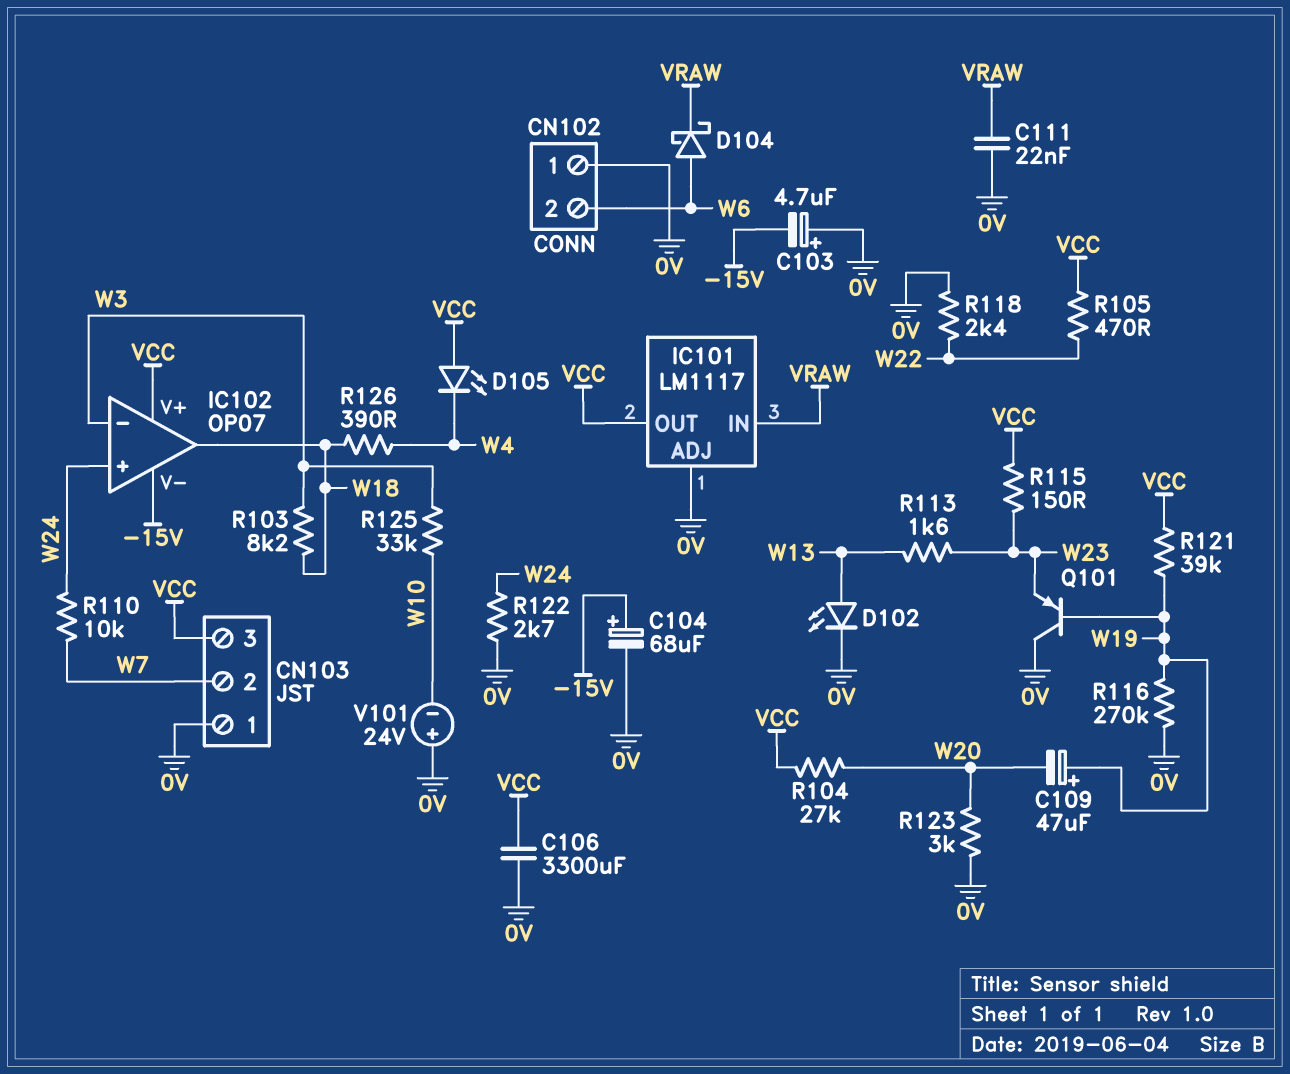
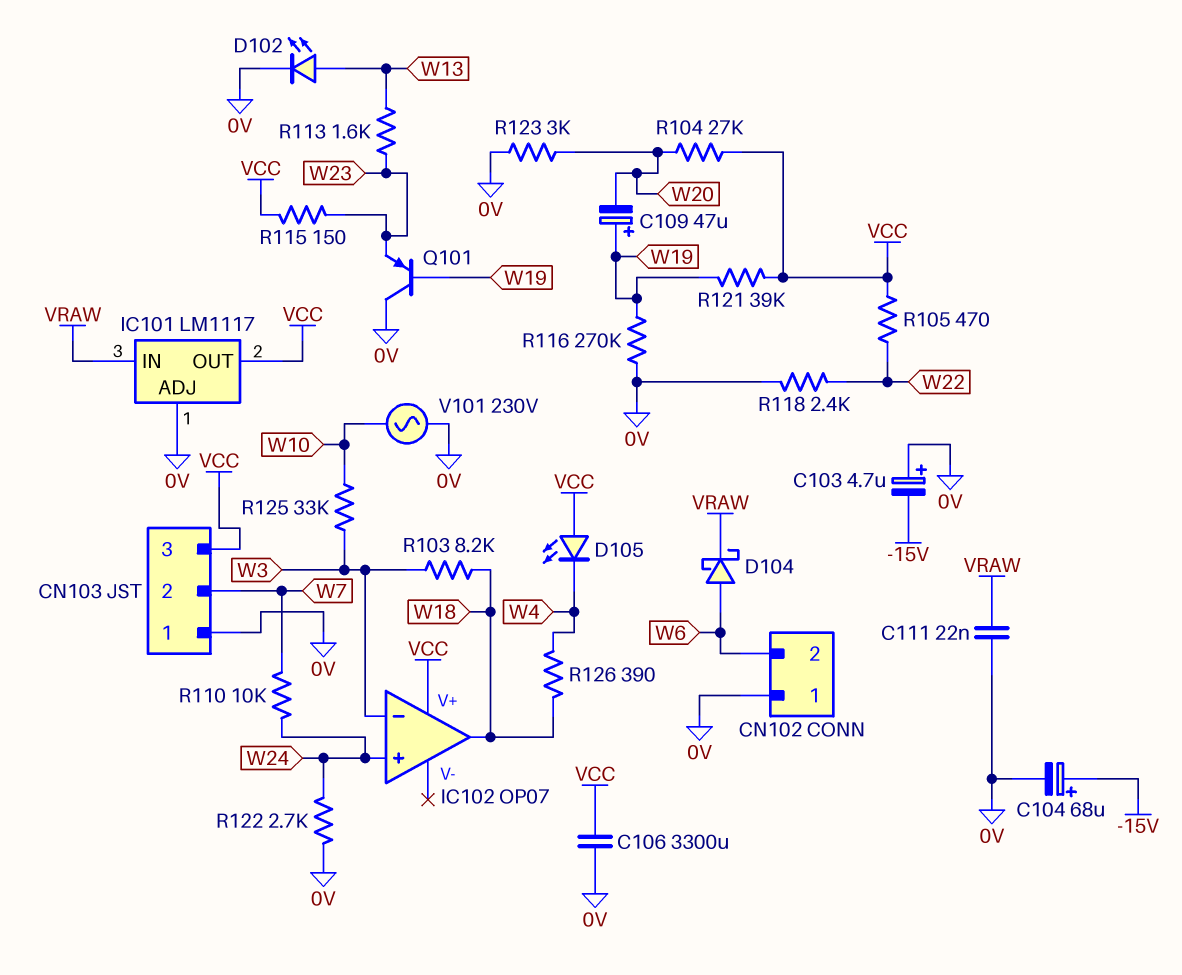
IC102 pin V-: -15V -> none
V101: 24V (plus 0V, minus W10) -> AC 230V (0V, W10)

